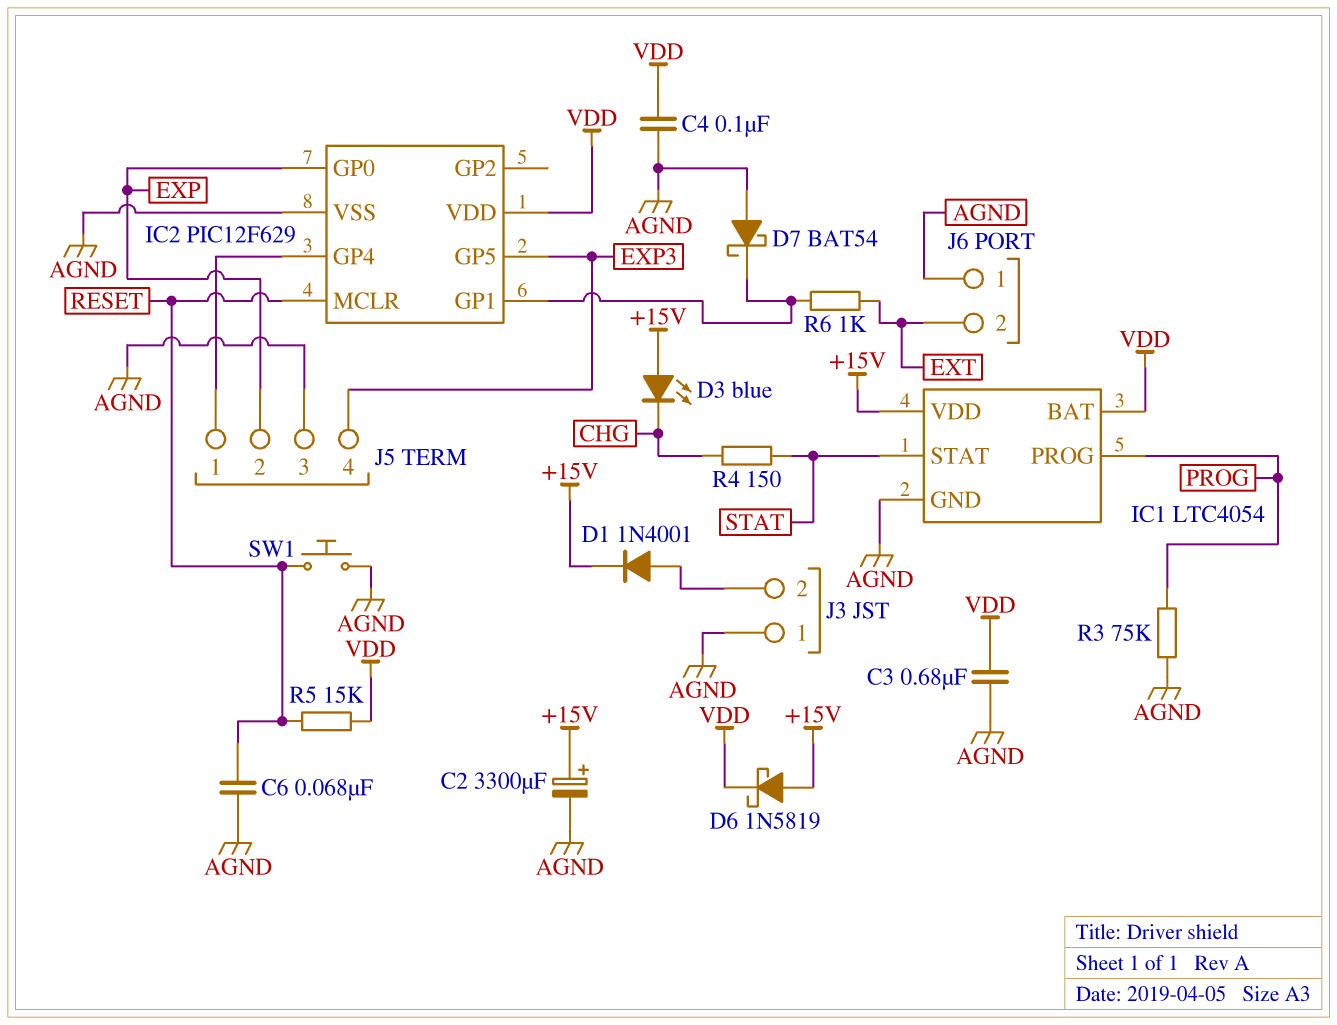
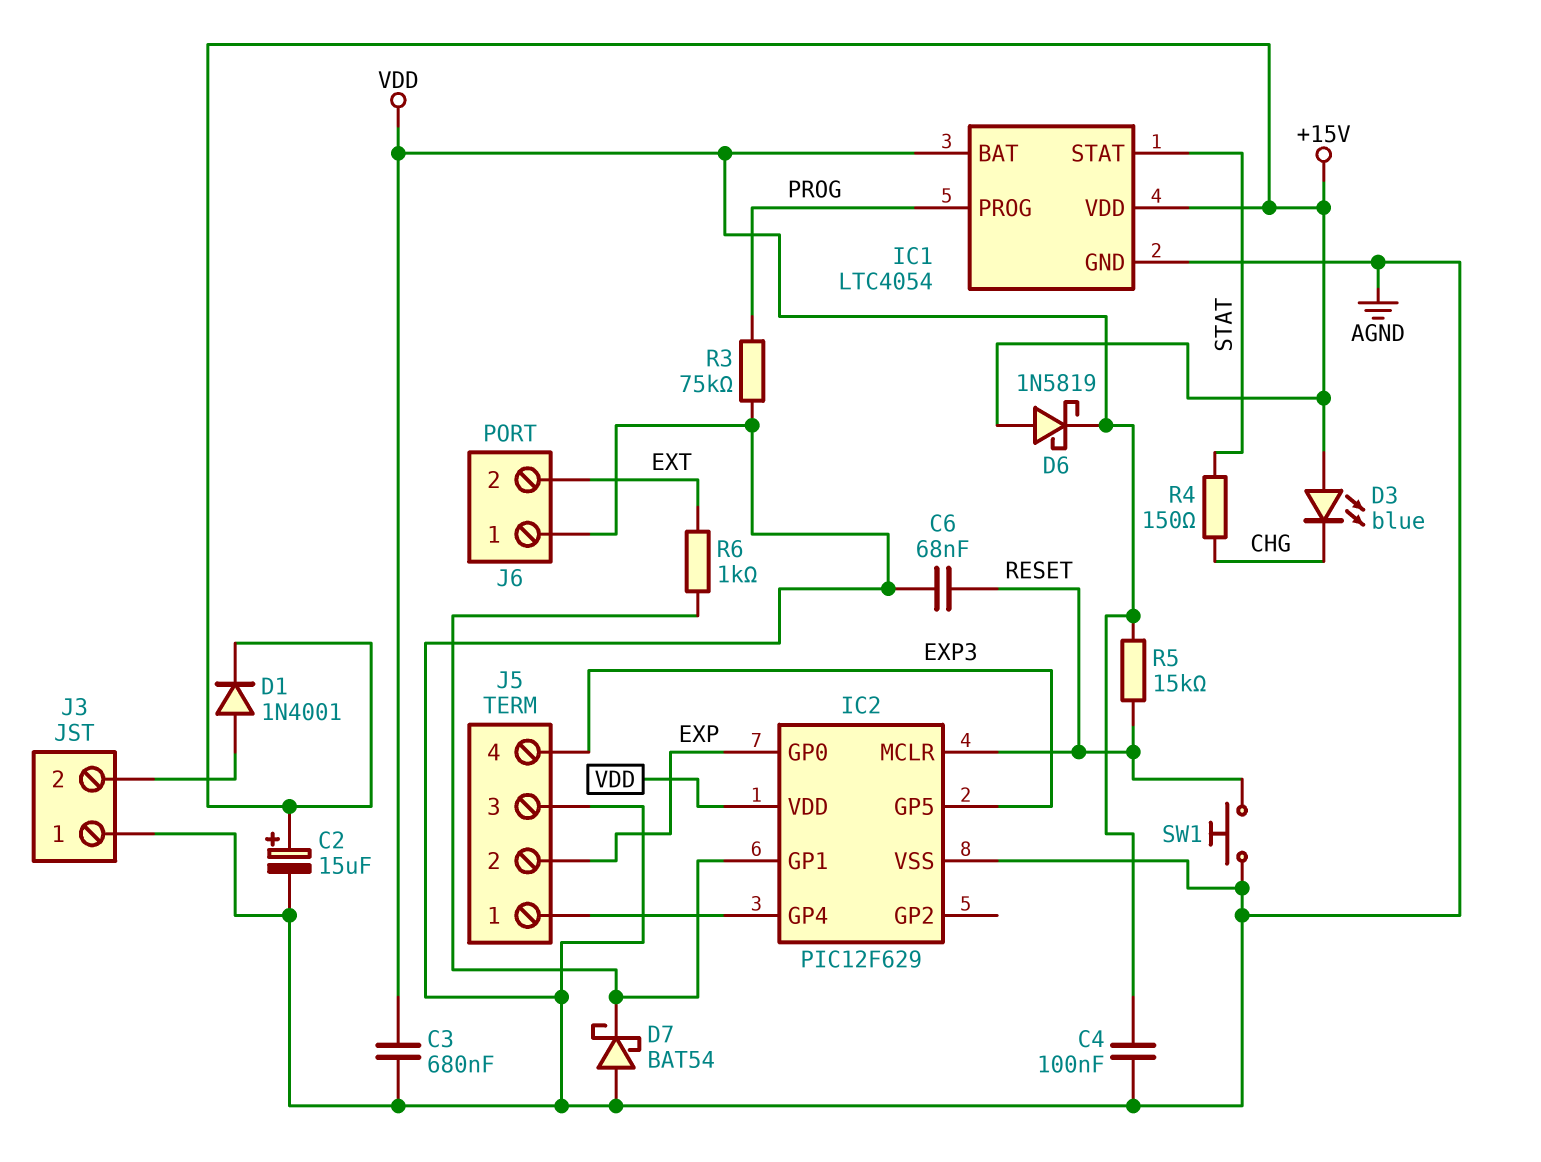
C2: 3300uF (plus +15V, minus AGND) -> 15uF (plus +15V, minus AGND)

